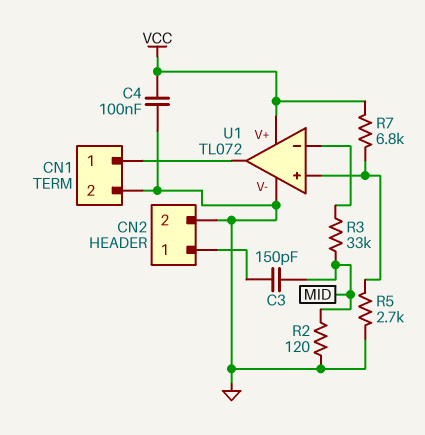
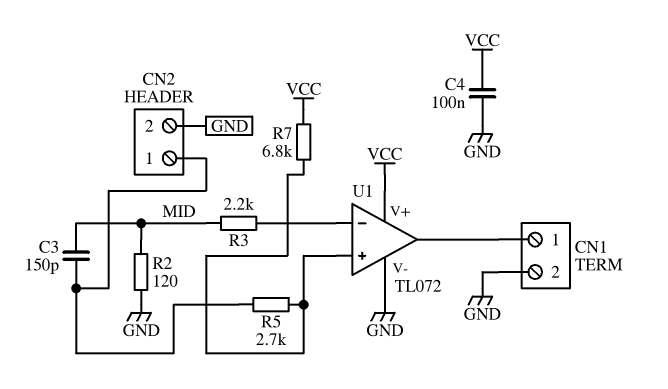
R3: 33k (MID, U1/in-) -> 2.2k (MID, U1/in-)
R5: 2.7k (GND, U1/in+) -> 2.7k (CN2/1, U1/in+)

